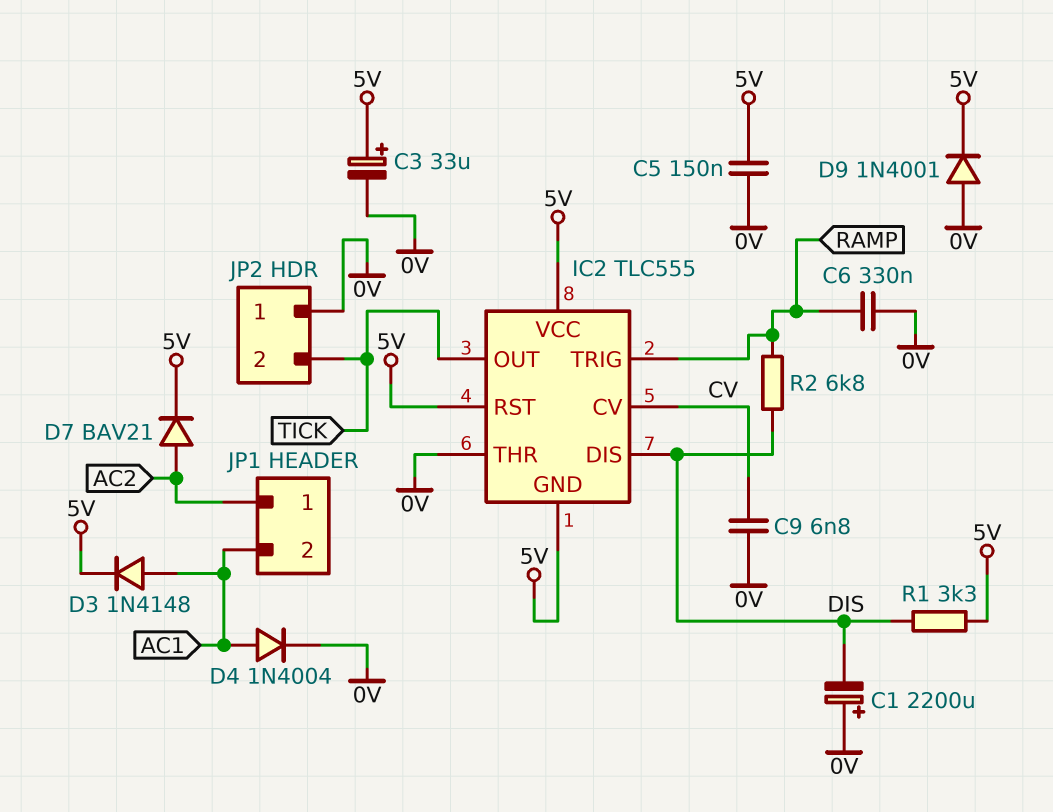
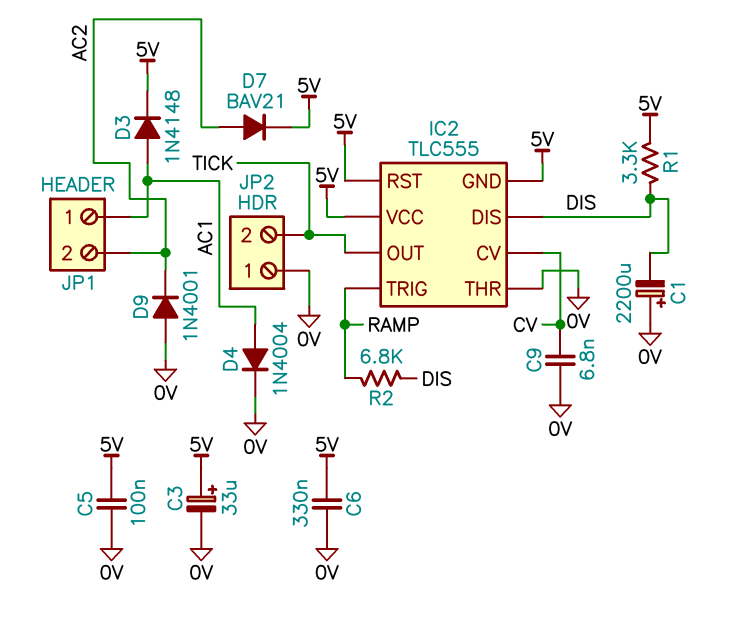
C5: 150nF (0V, 5V) -> 100nF (0V, 5V)
C6: 330nF (0V, RAMP) -> 330nF (0V, 5V)
D9: diode 1N4001 (A 0V, K 5V) -> diode 1N4001 (A 0V, K AC2)
JP1 pin 1: AC2 -> AC1
JP1 pin 2: AC1 -> AC2

